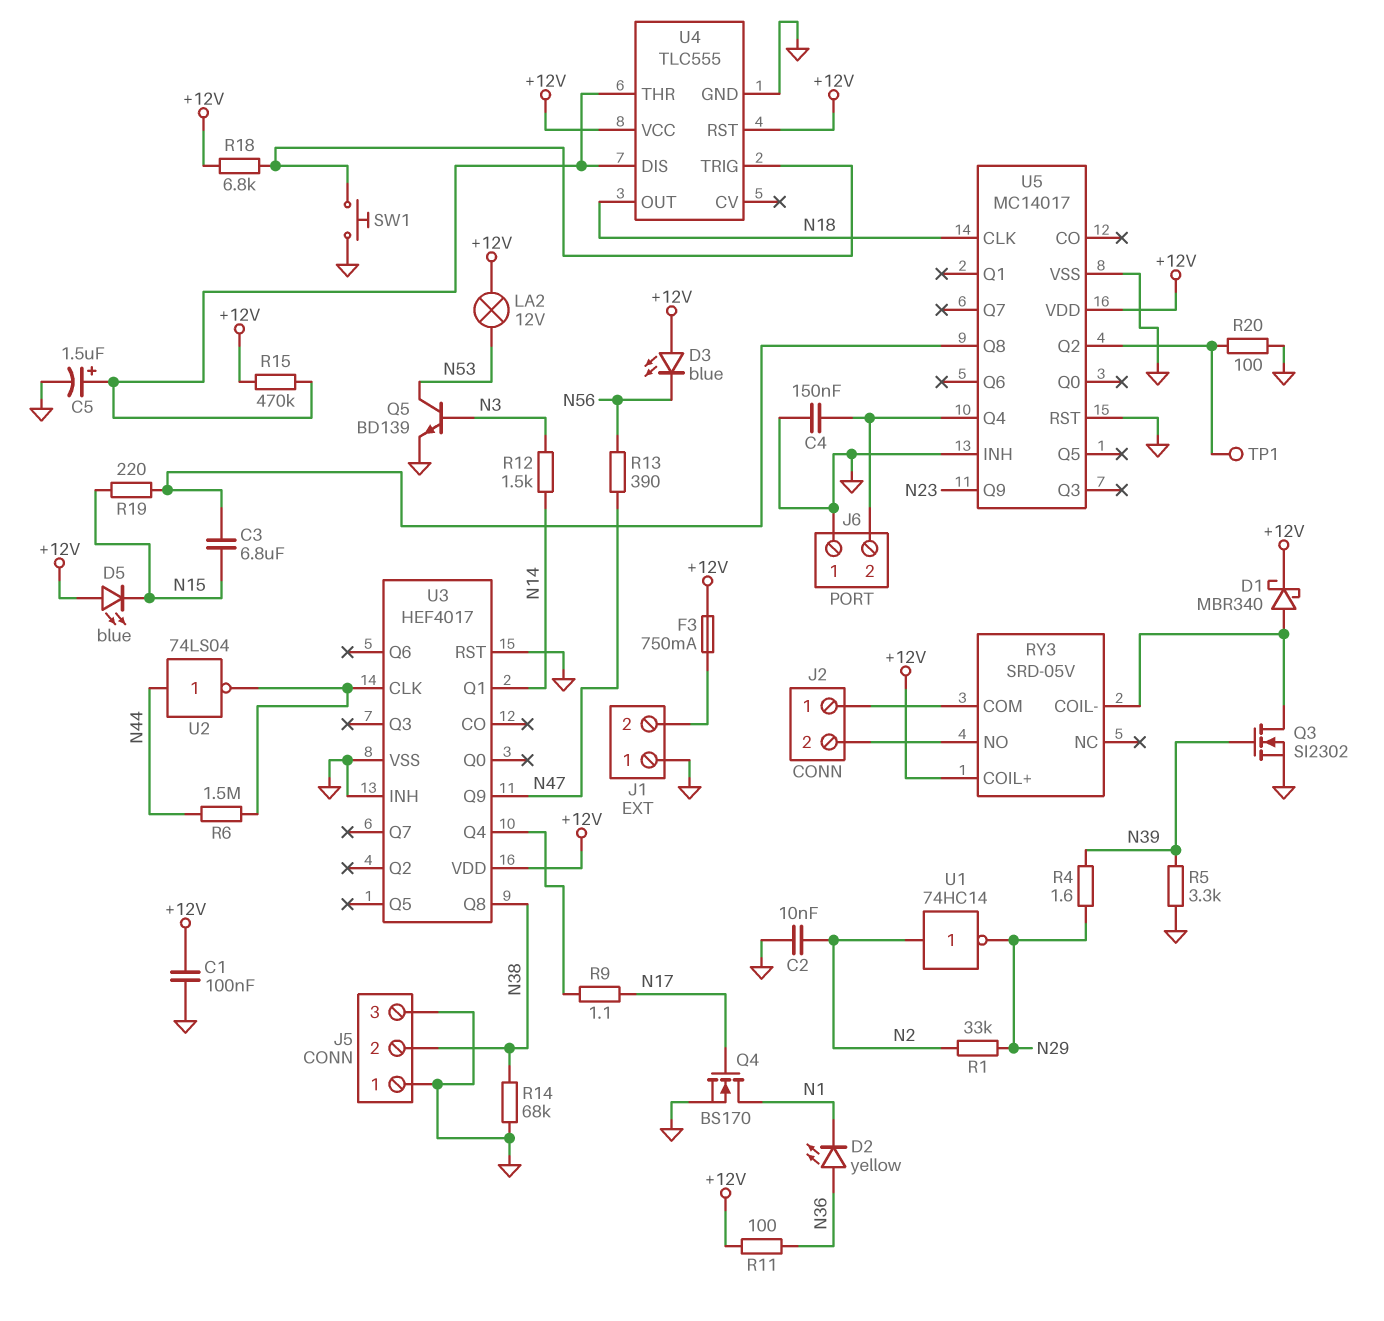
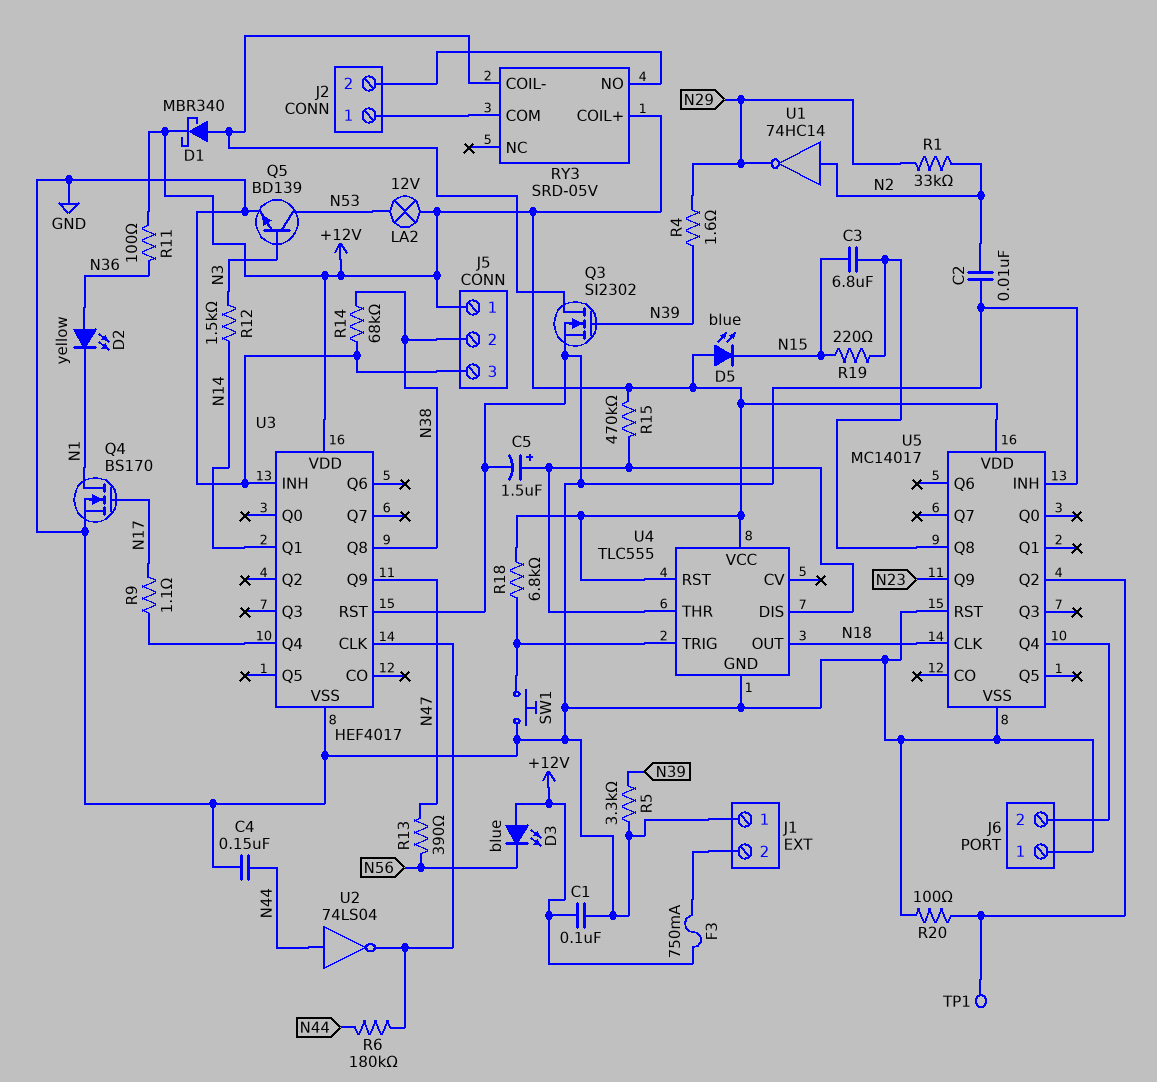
C4: 150nF (GND, J6/2) -> 150nF (GND, N44)
J5 pin 1: GND -> +12V
R6: 1.5M (N44, U3/CLK) -> 180k (N44, U3/CLK)

